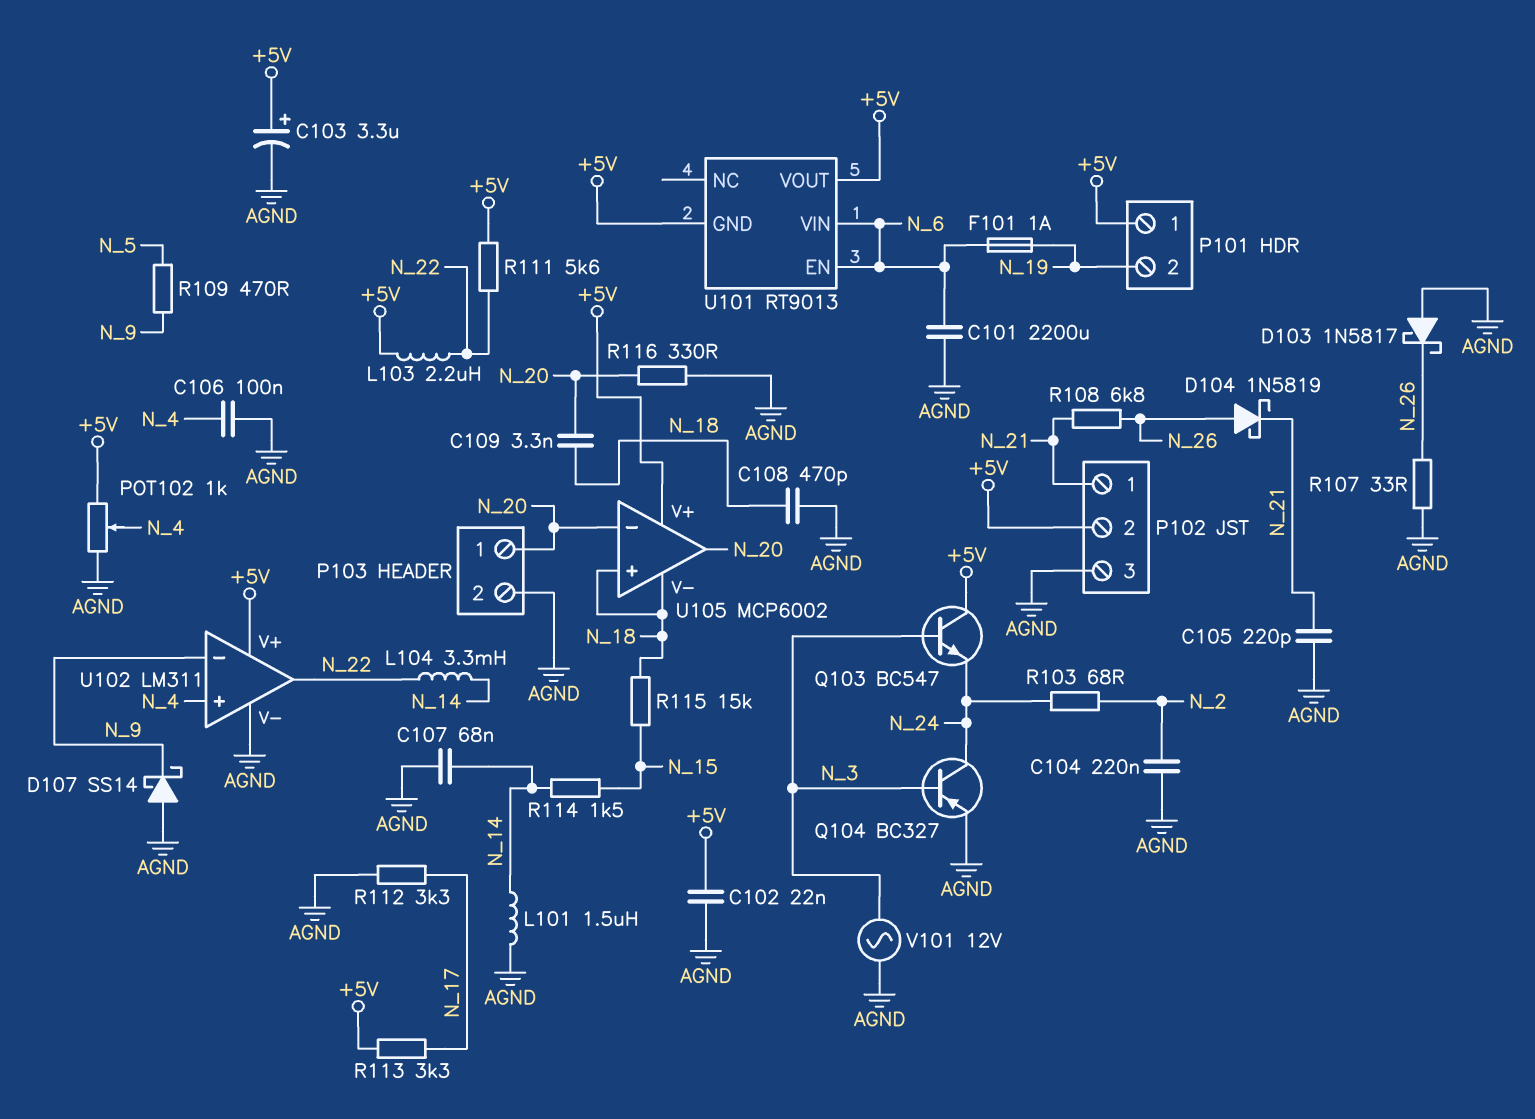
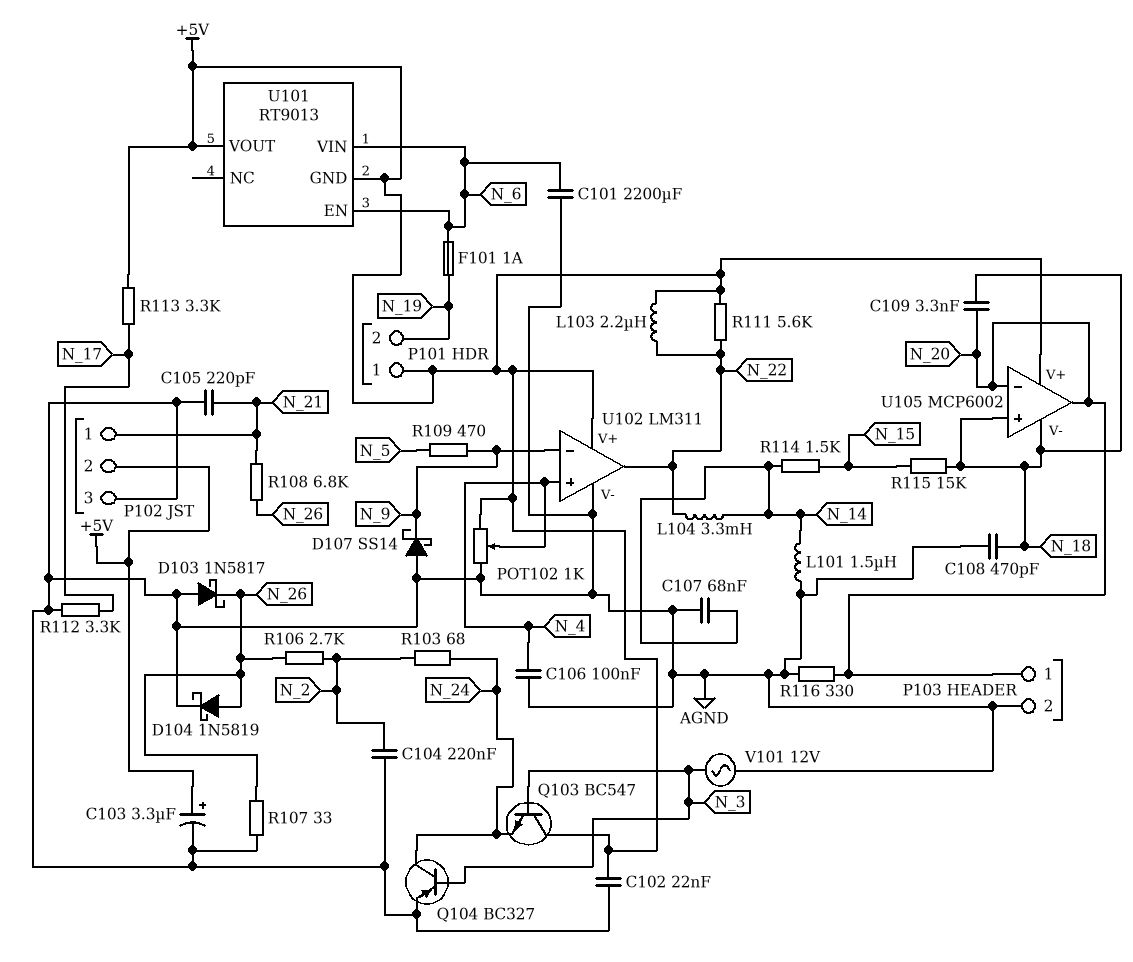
D104: schottky 1N5819 (A N_26, K N_21) -> schottky 1N5819 (A N_26, K AGND)
R106: none -> 2.7k (N_2, N_26)

